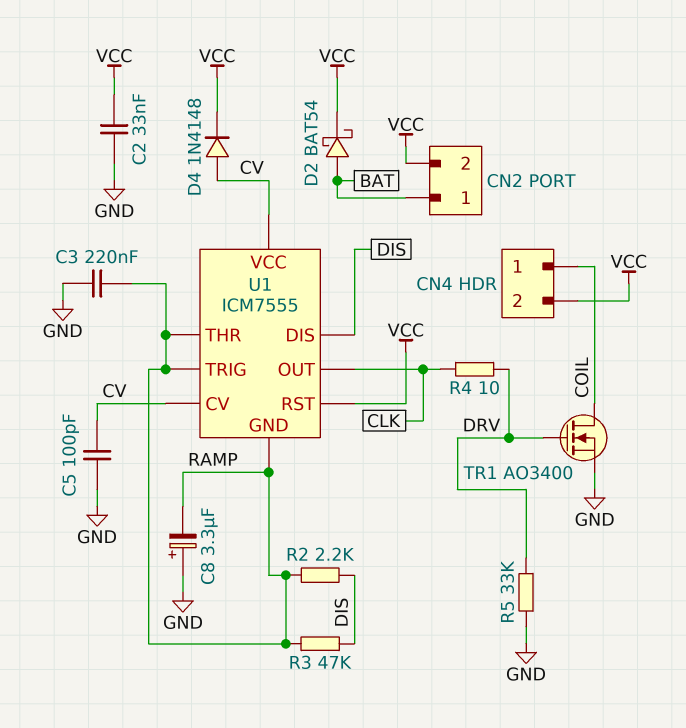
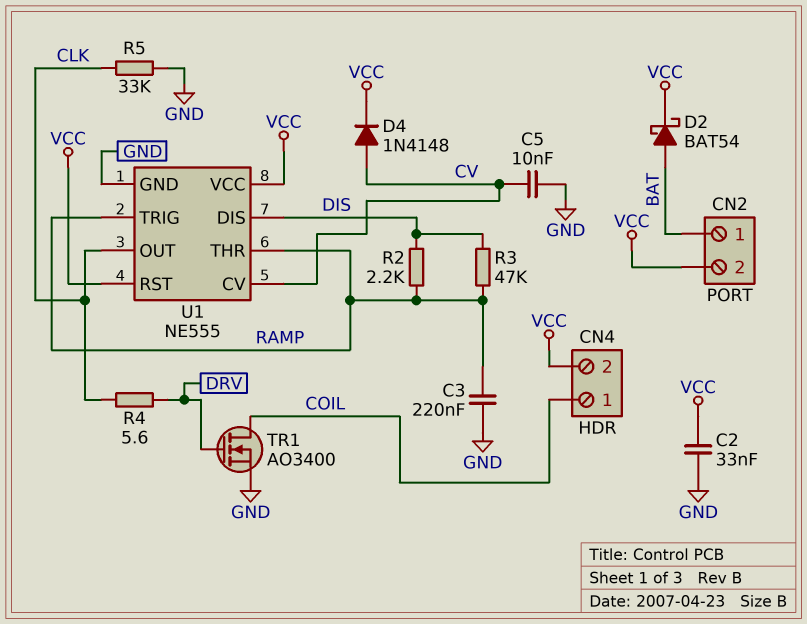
C5: 100pF (CV, GND) -> 10nF (CV, GND)
C8: 3.3uF (plus GND, minus RAMP) -> none
R4: 10 (CLK, DRV) -> 5.6 (CLK, DRV)
R5: 33k (DRV, GND) -> 33k (CLK, GND)
U1: ICM7555 -> NE555
U1 pin GND: RAMP -> GND
U1 pin VCC: CV -> VCC

